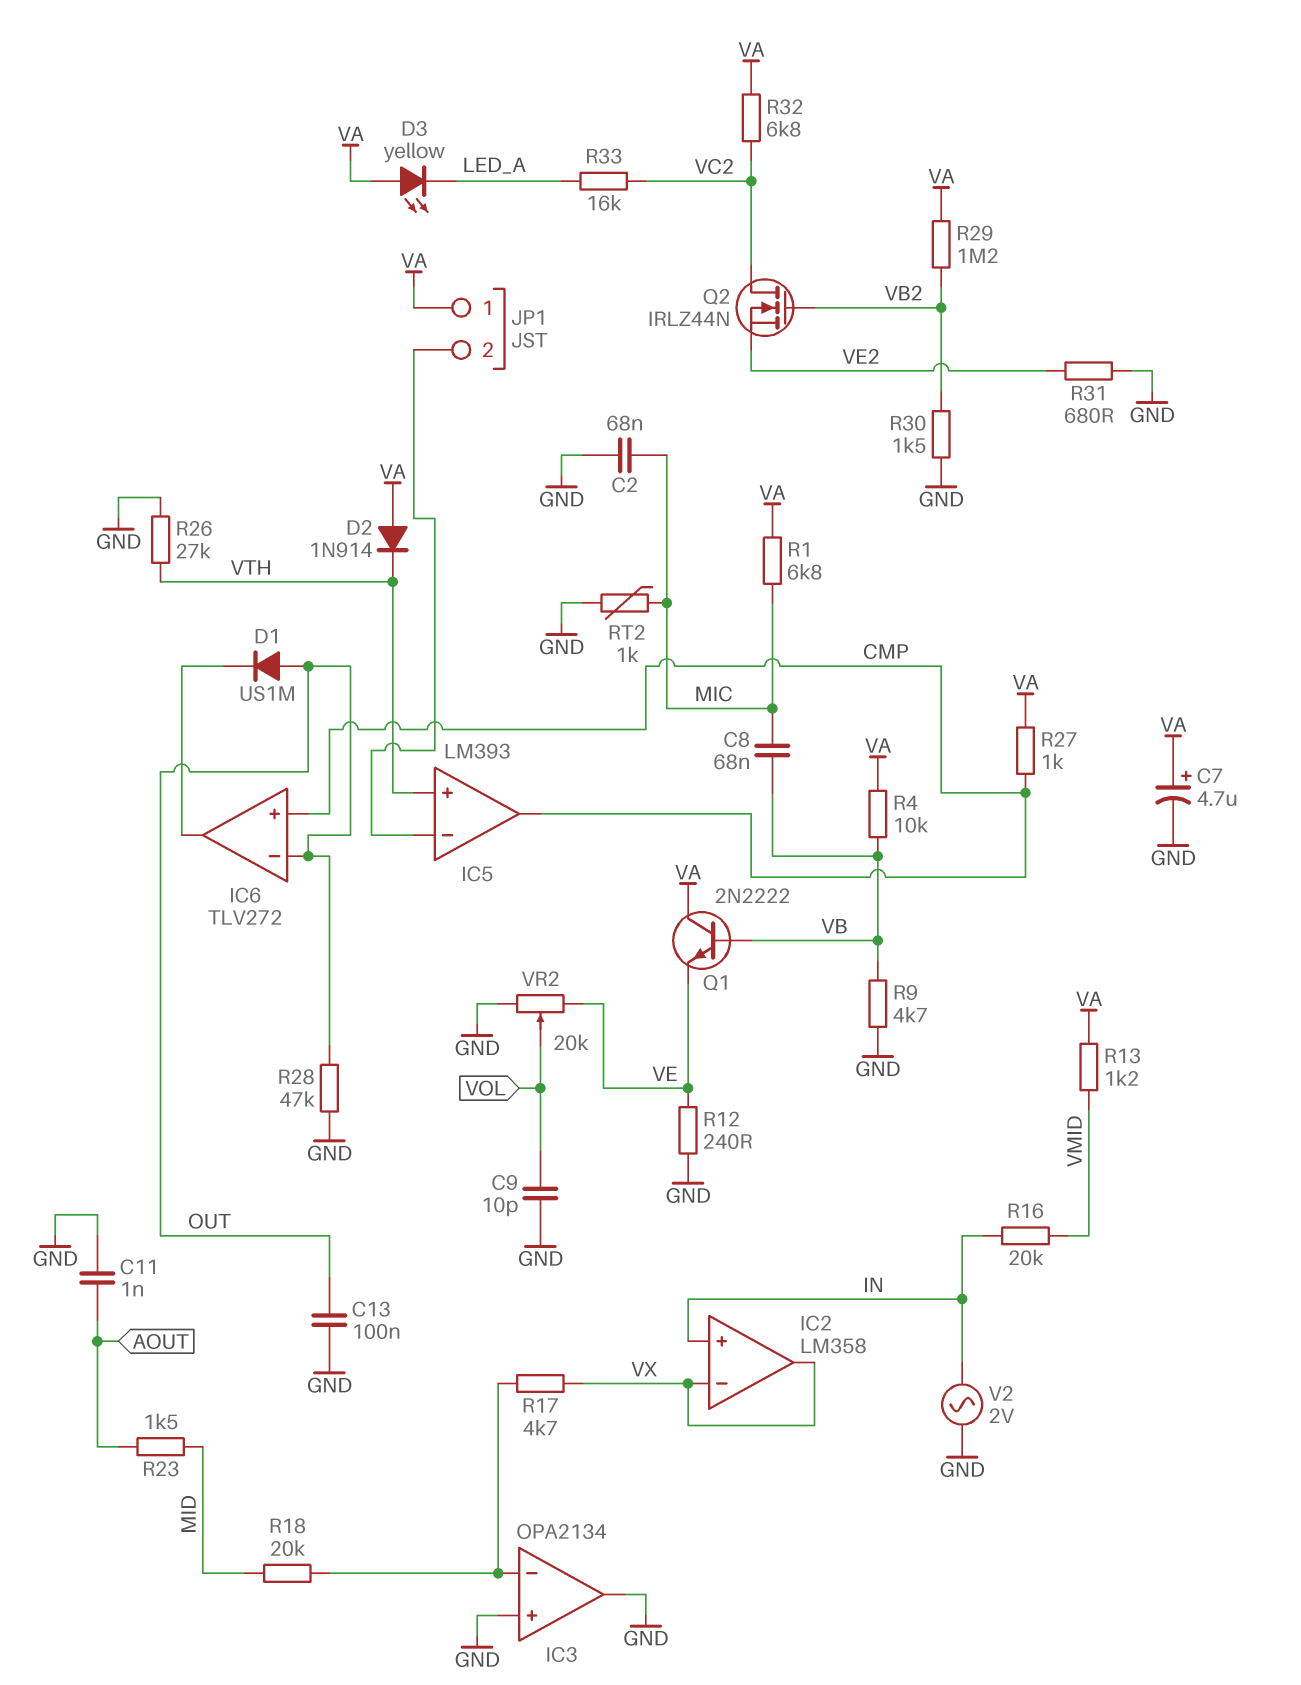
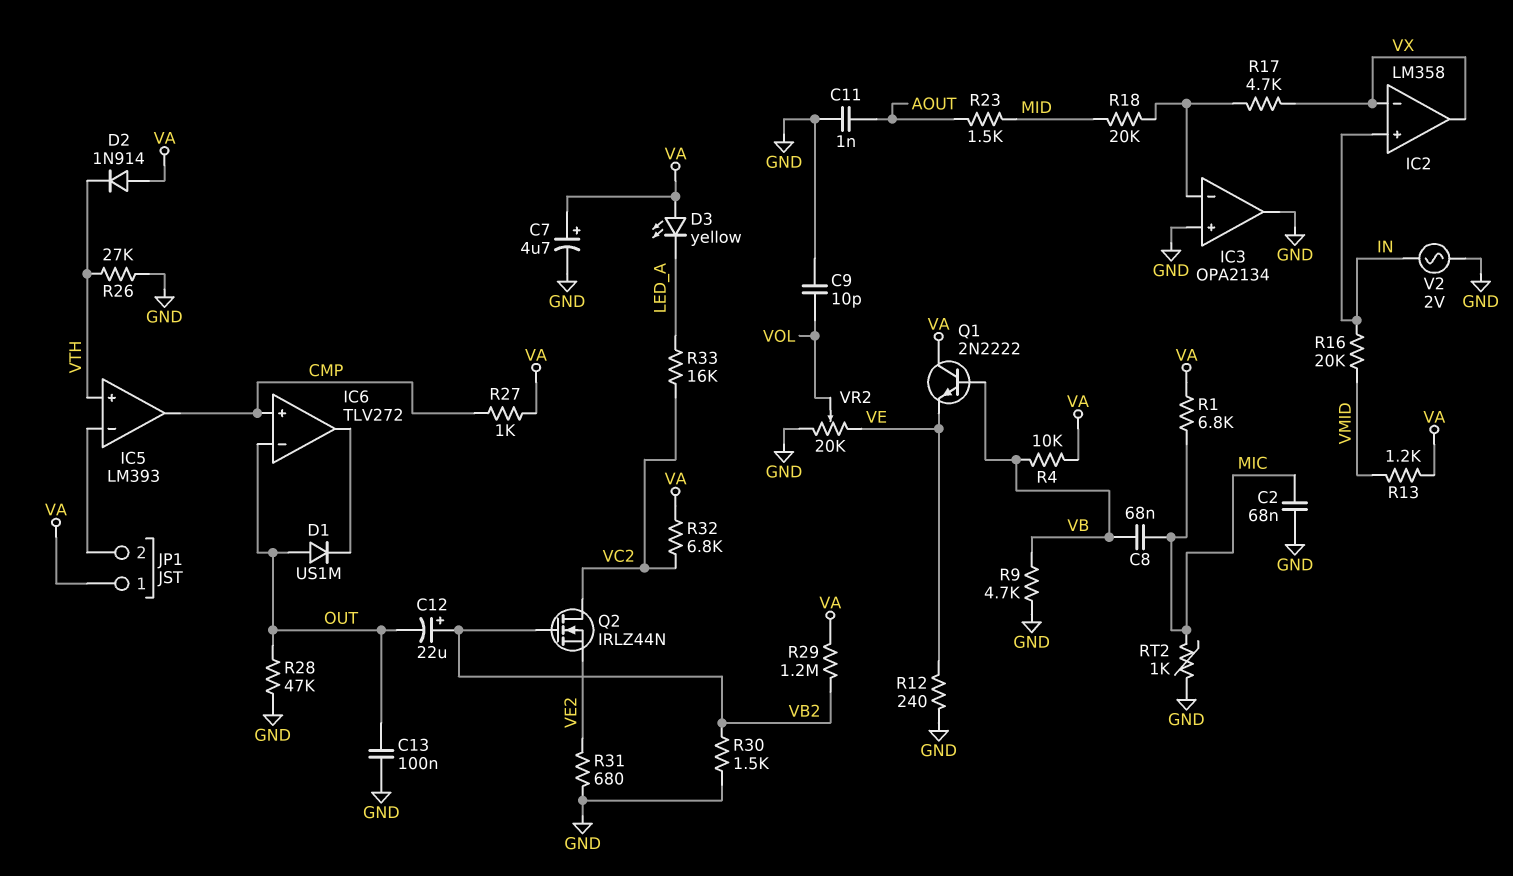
C12: none -> 22uF (plus VB2, minus OUT)

